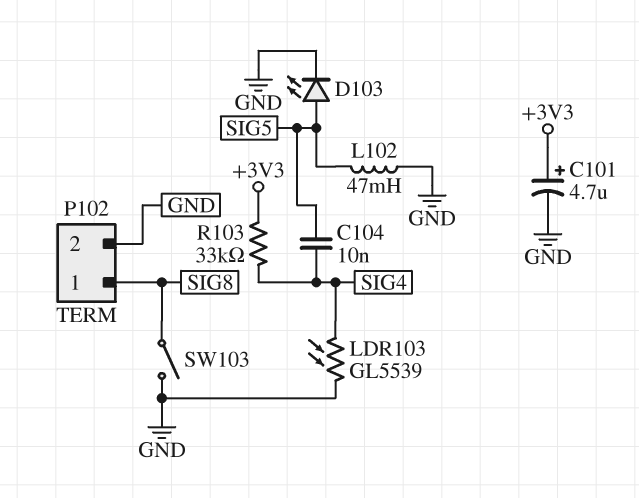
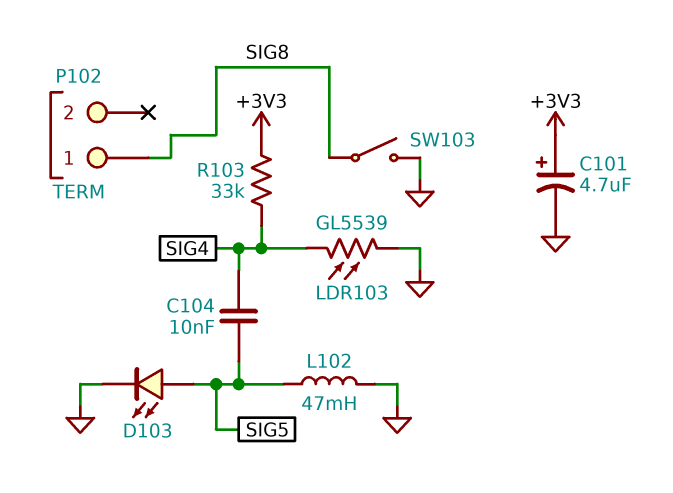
P102 pin 2: GND -> none

